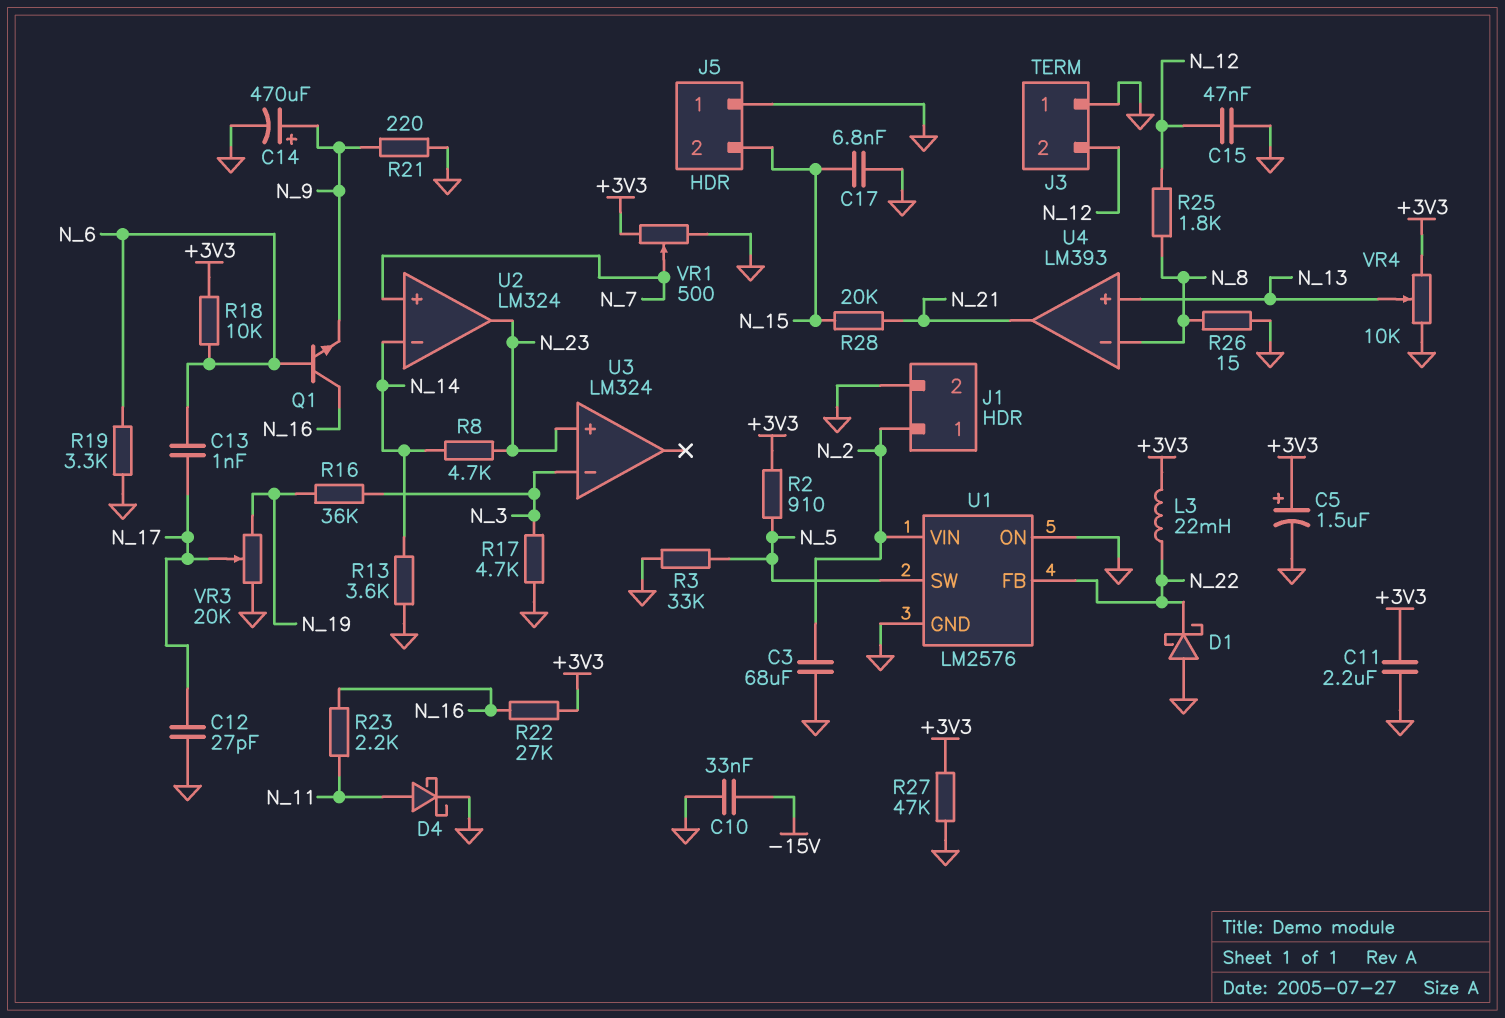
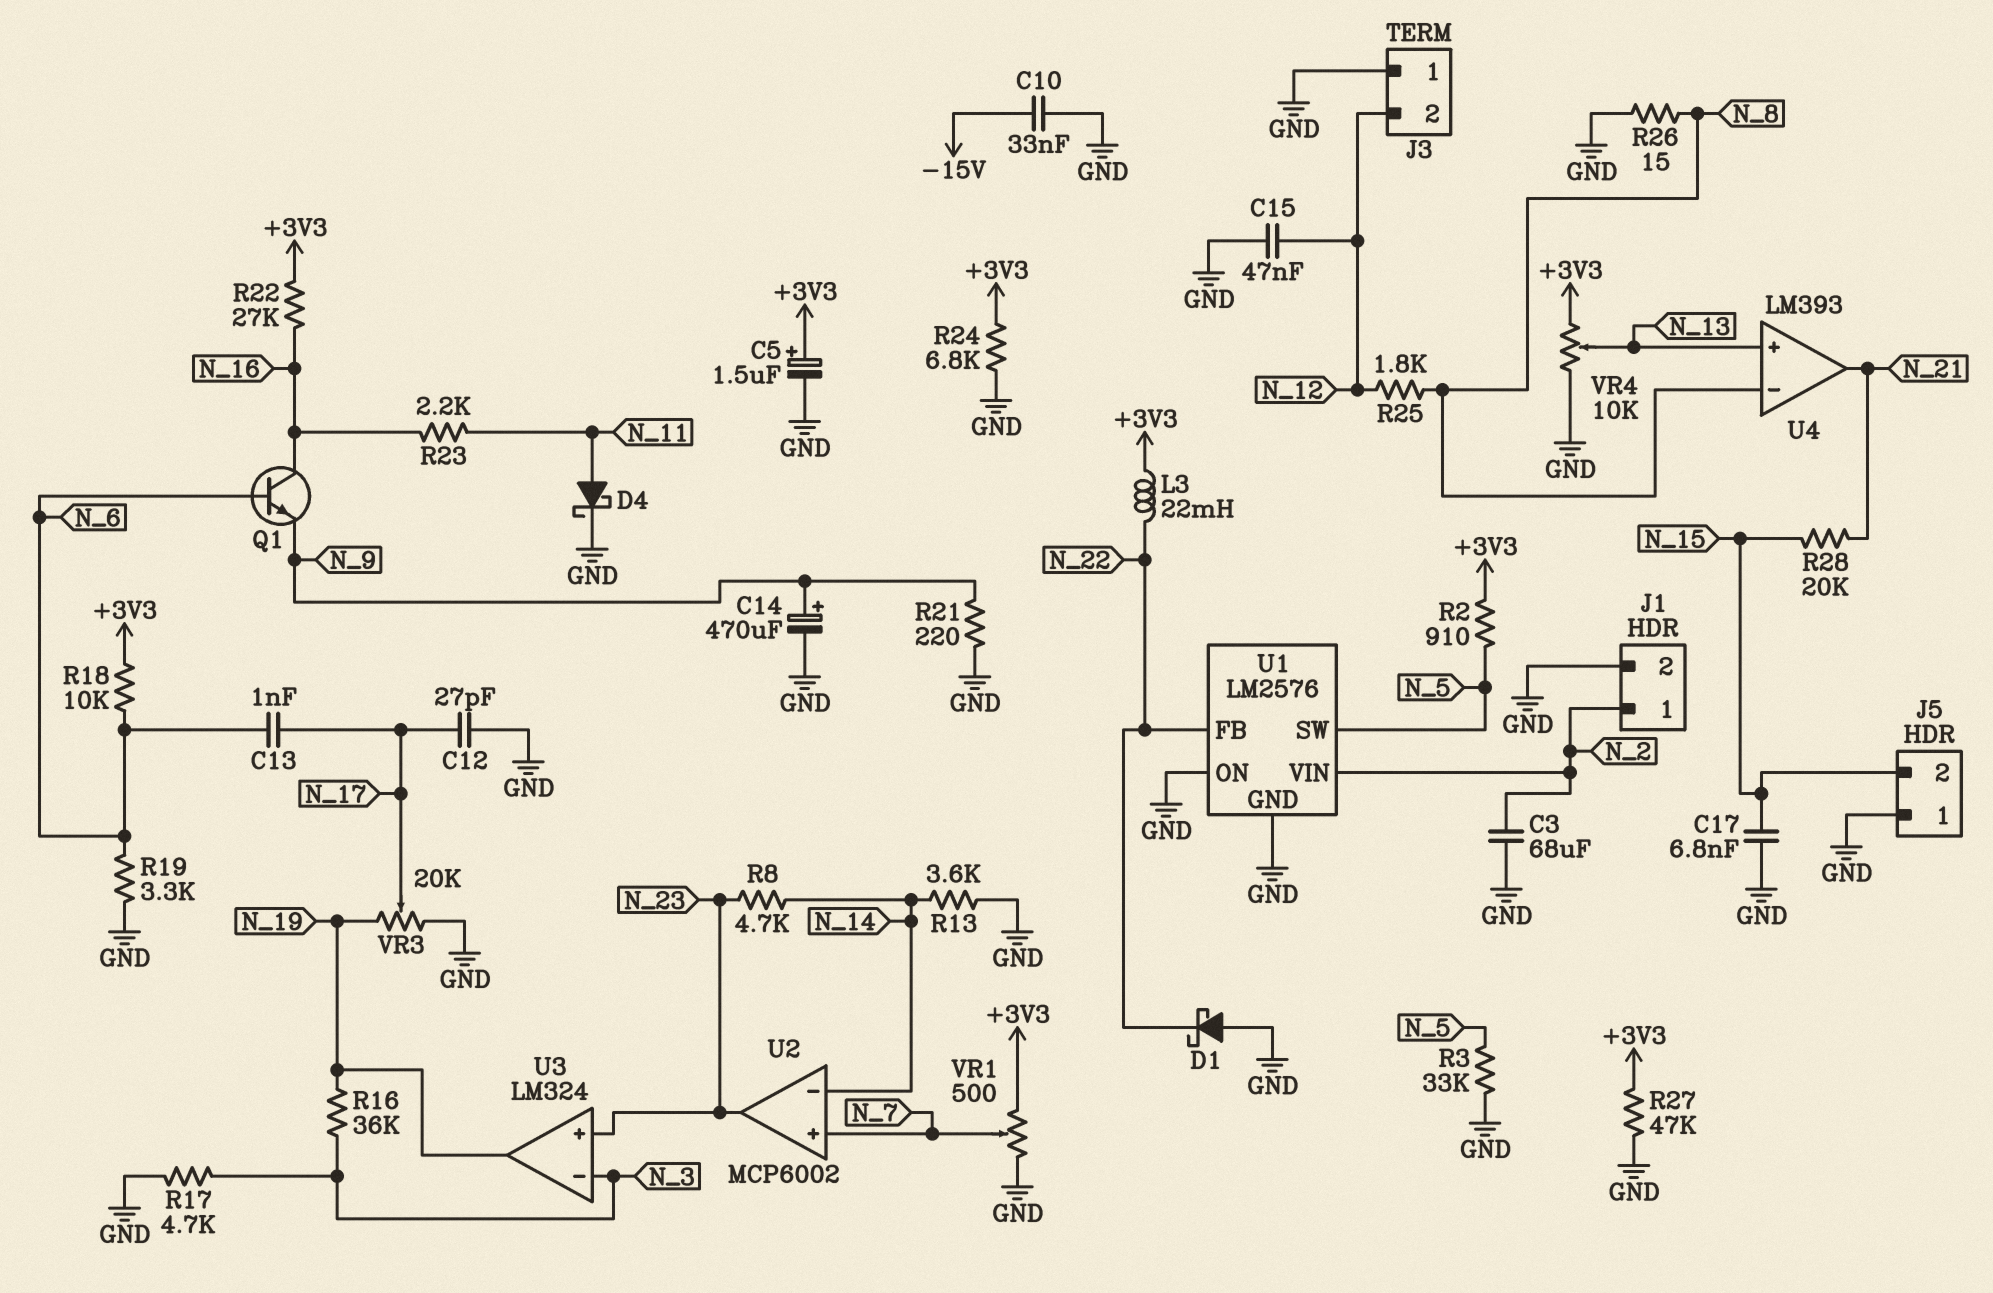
C11: 2.2uF (+3V3, GND) -> none
R24: none -> 6.8k (+3V3, GND)
U2: LM324 -> MCP6002
U3 pin out: none -> N_19

